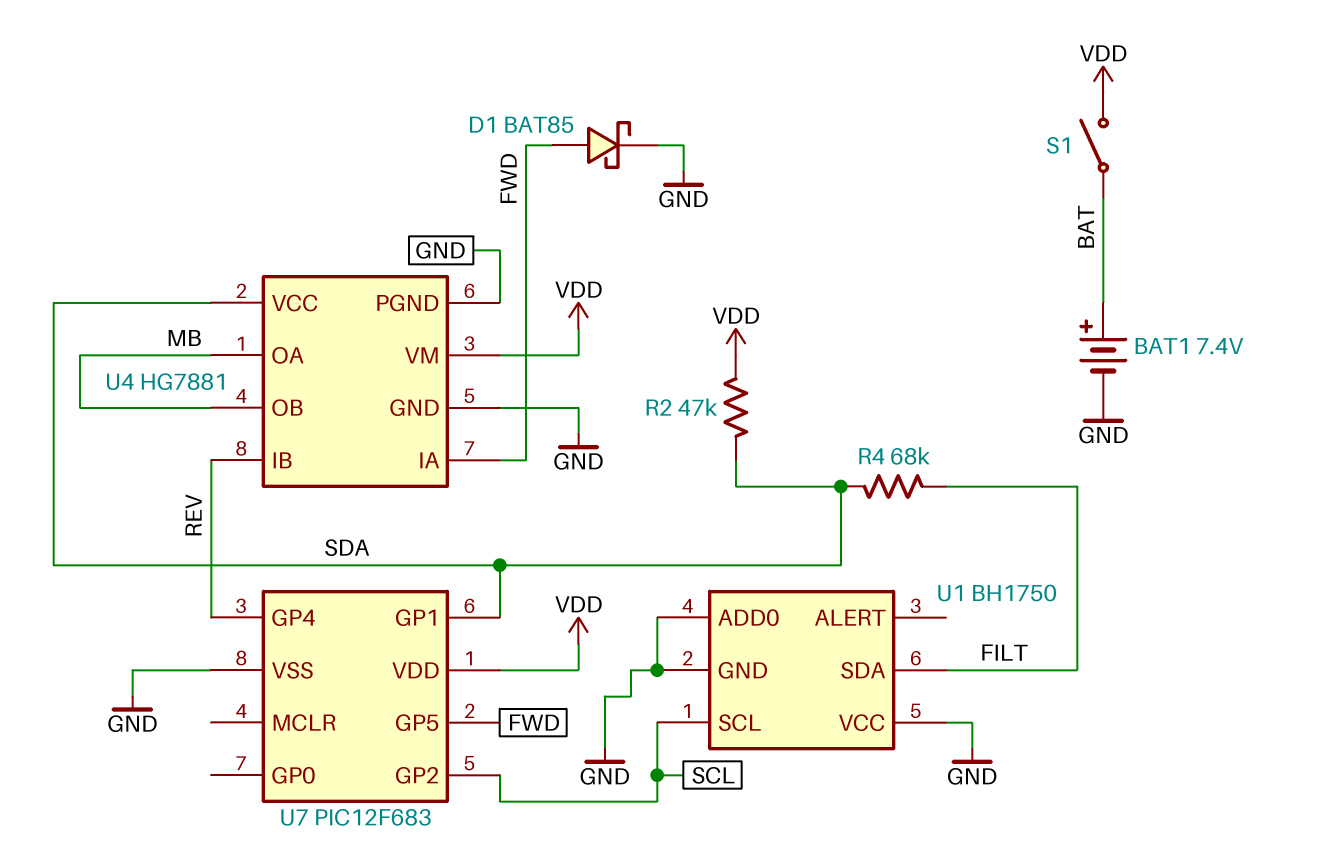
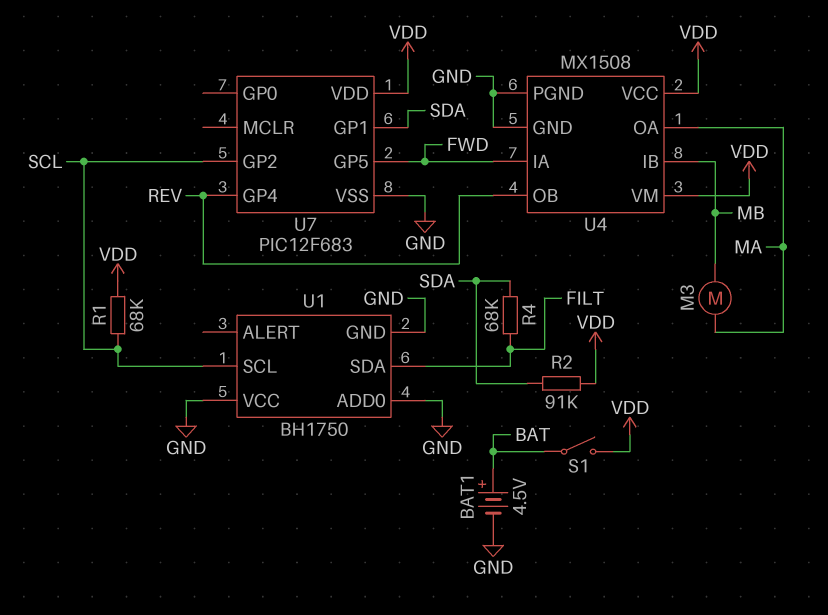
BAT1: 7.4V (plus BAT, minus GND) -> 4.5V (plus BAT, minus GND)
D1: schottky BAT85 (A FWD, K GND) -> none
M3: none -> motor (MA, MB)
R1: none -> 68k (SCL, VDD)
R2: 47k (SDA, VDD) -> 91k (SDA, VDD)
U4: HG7881 -> MX1508
U4 pin IB: REV -> MB
U4 pin OA: MB -> MA
U4 pin OB: MB -> REV
U4 pin VCC: SDA -> VDD

